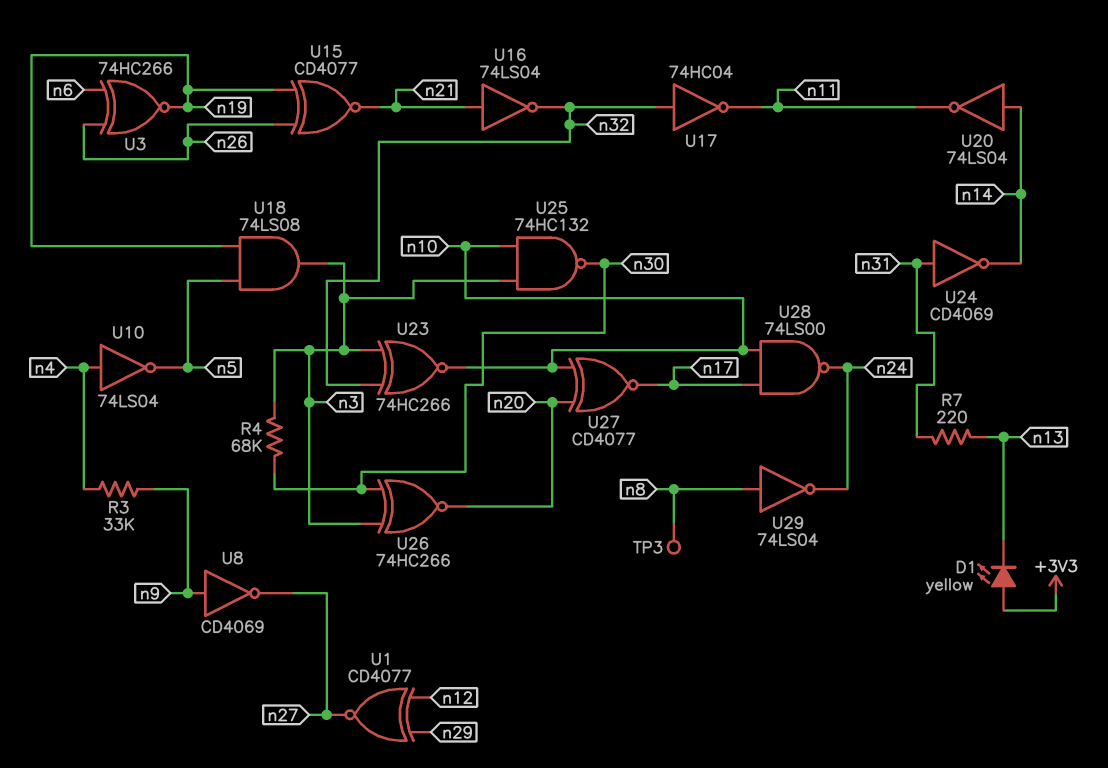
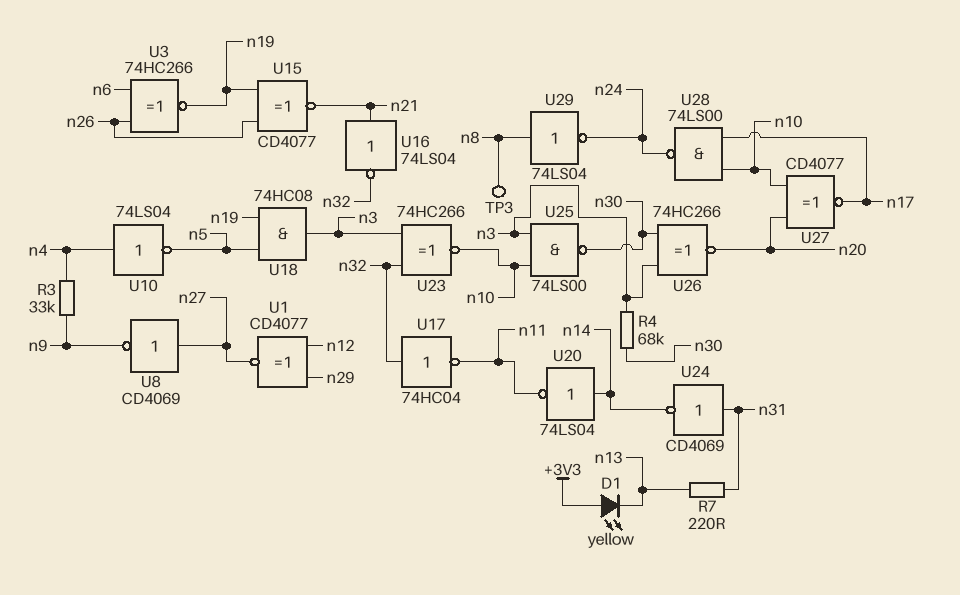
U8: NOT CD4069 (in n9, out n27) -> NOT CD4069 (in n27, out n9)
U18: AND 74LS08 (in n5, in n19, out n3) -> AND 74HC08 (in n5, in n19, out n3)
U25: NAND 74HC132 (in n3, in n10, out n30) -> NAND 74LS00 (in n3, in n10, out n30)

